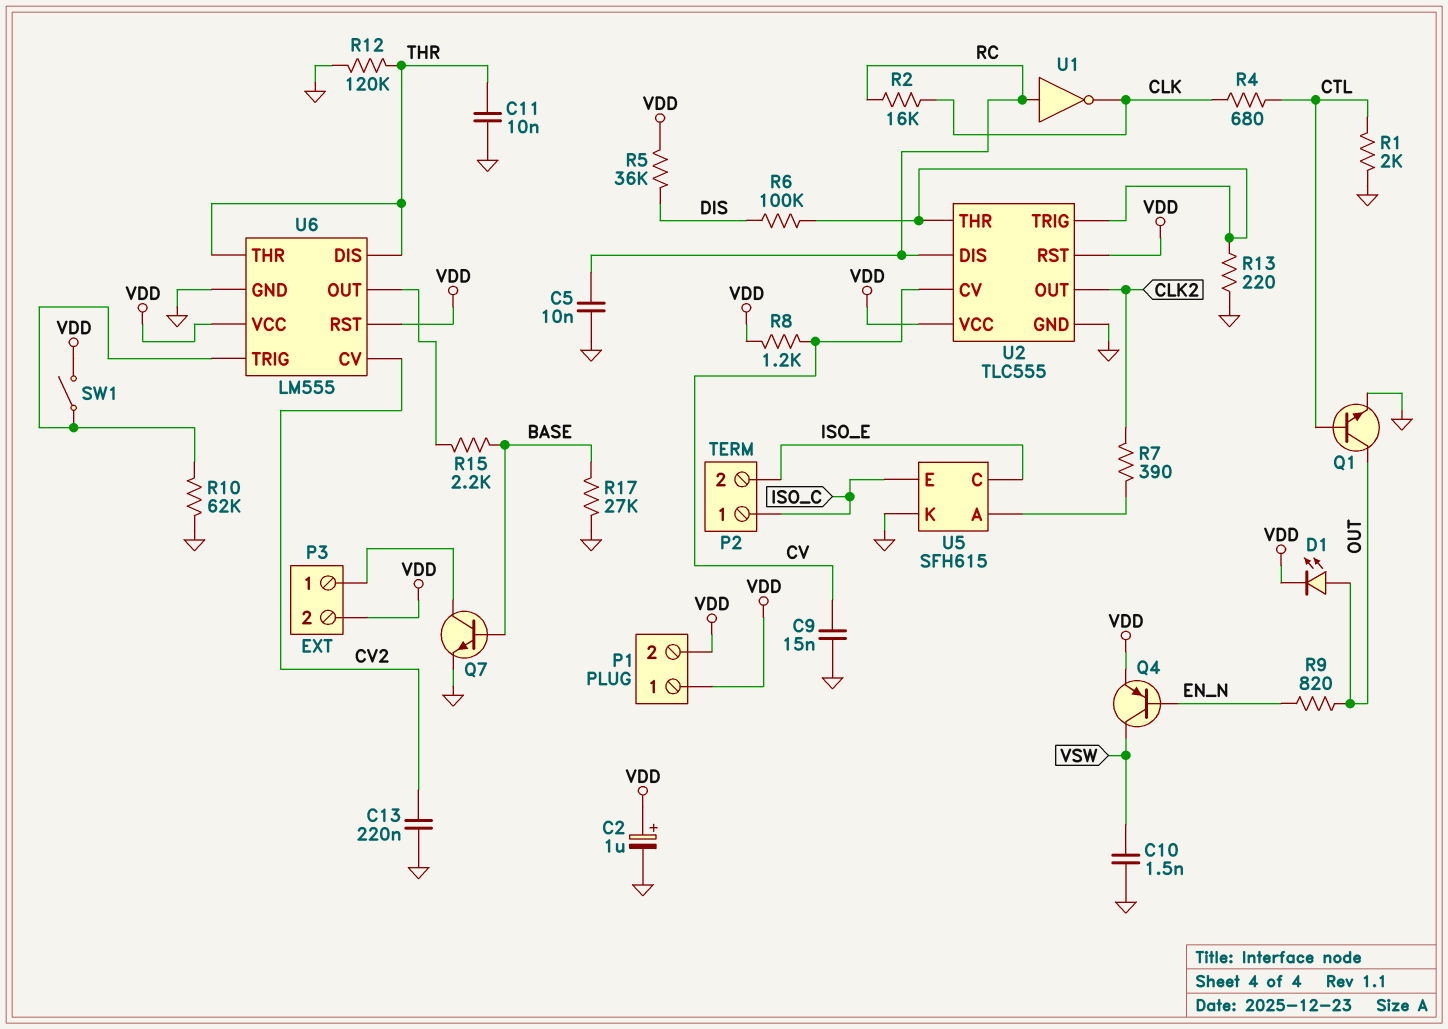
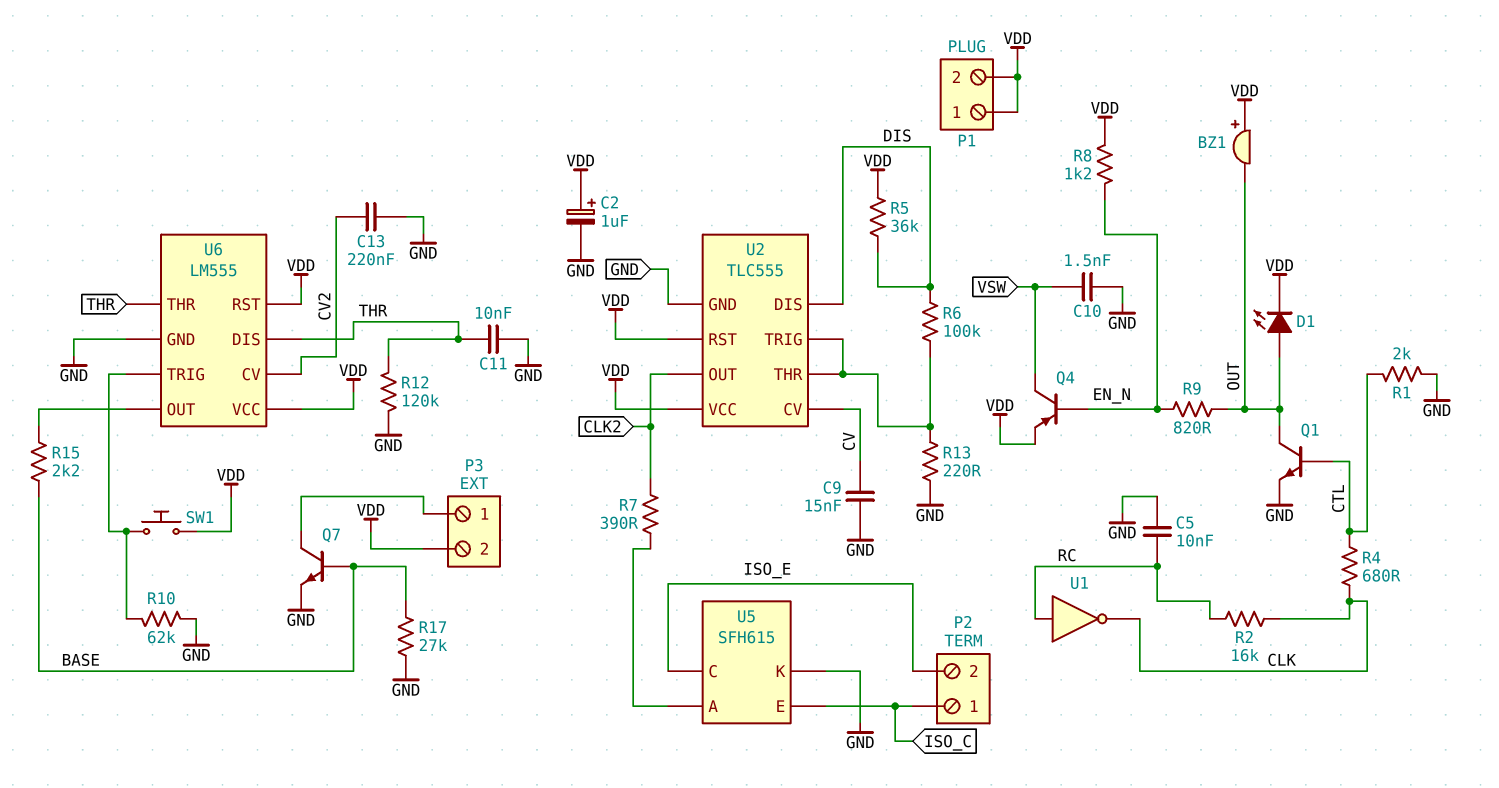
BZ1: none -> buzzer (plus VDD, minus OUT)
R8: 1.2k (CV, VDD) -> 1.2k (EN_N, VDD)
SW1: switch (U6/TRIG, VDD) -> button (U6/TRIG, VDD)
U2 pin DIS: RC -> DIS

